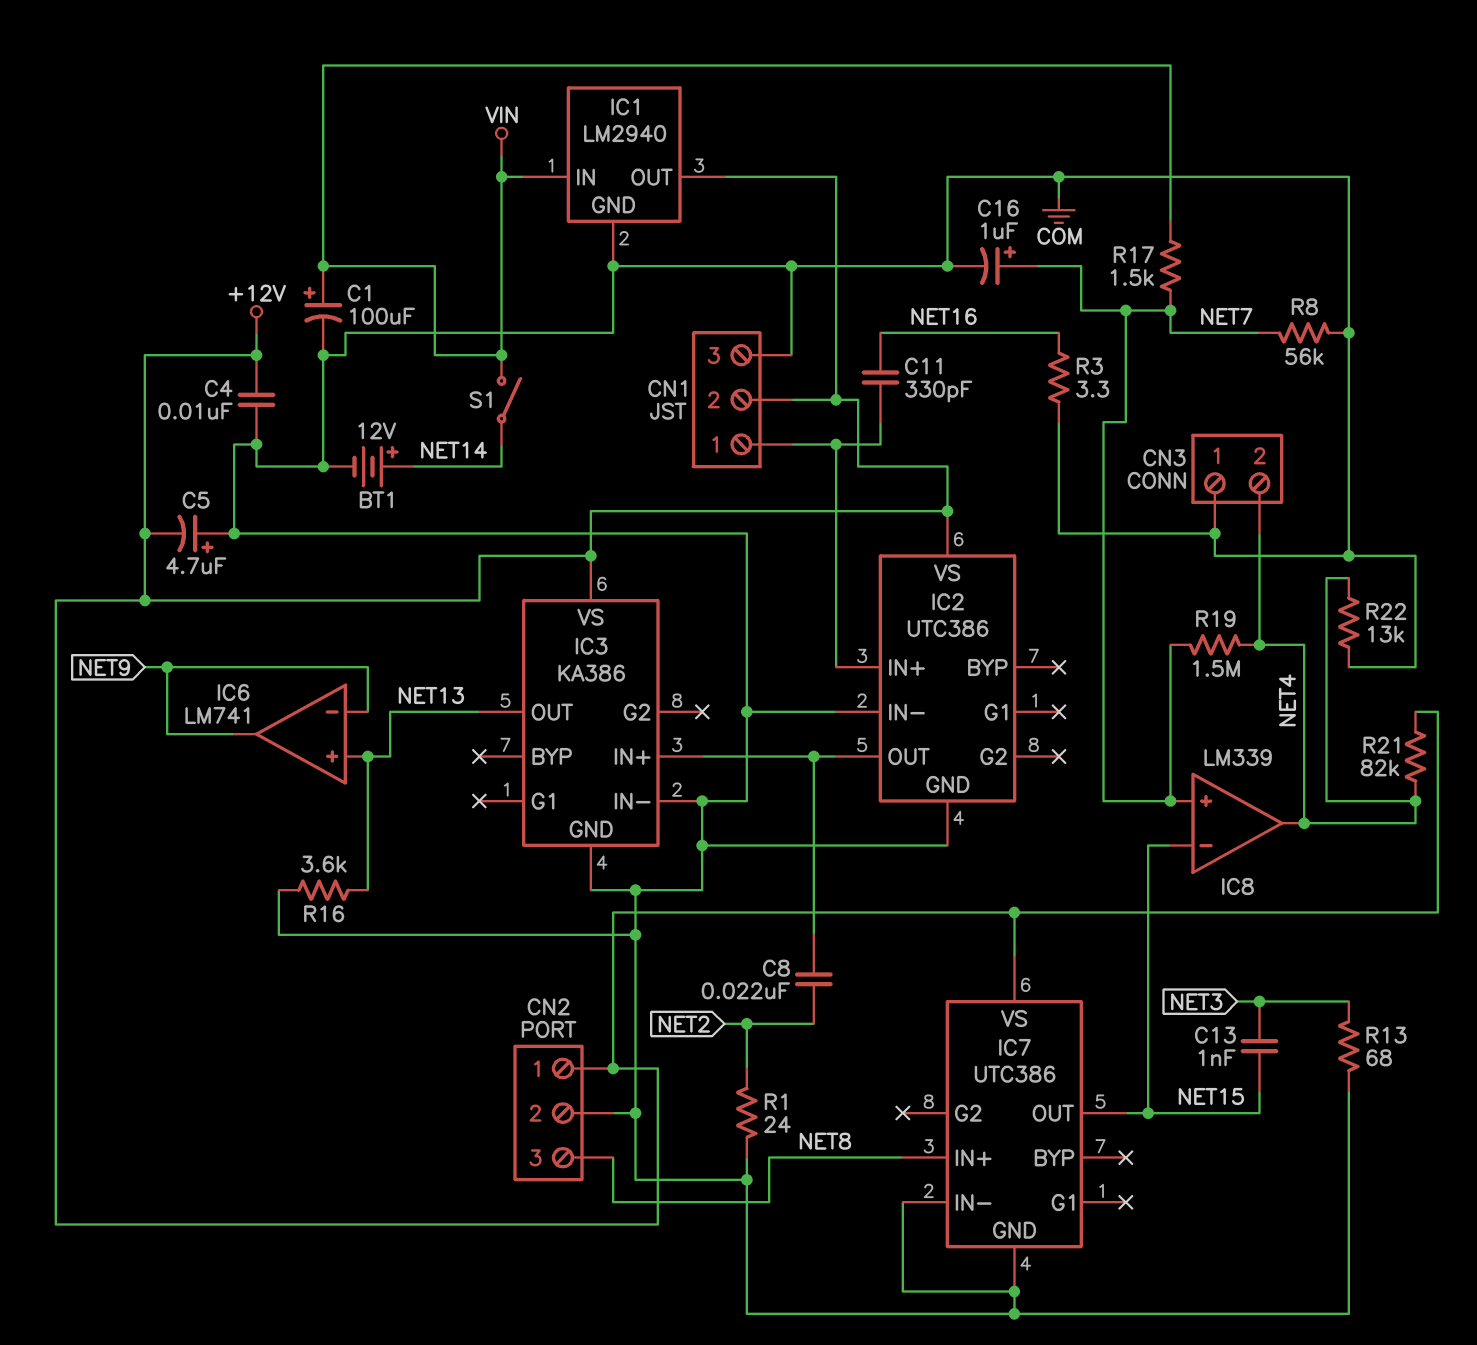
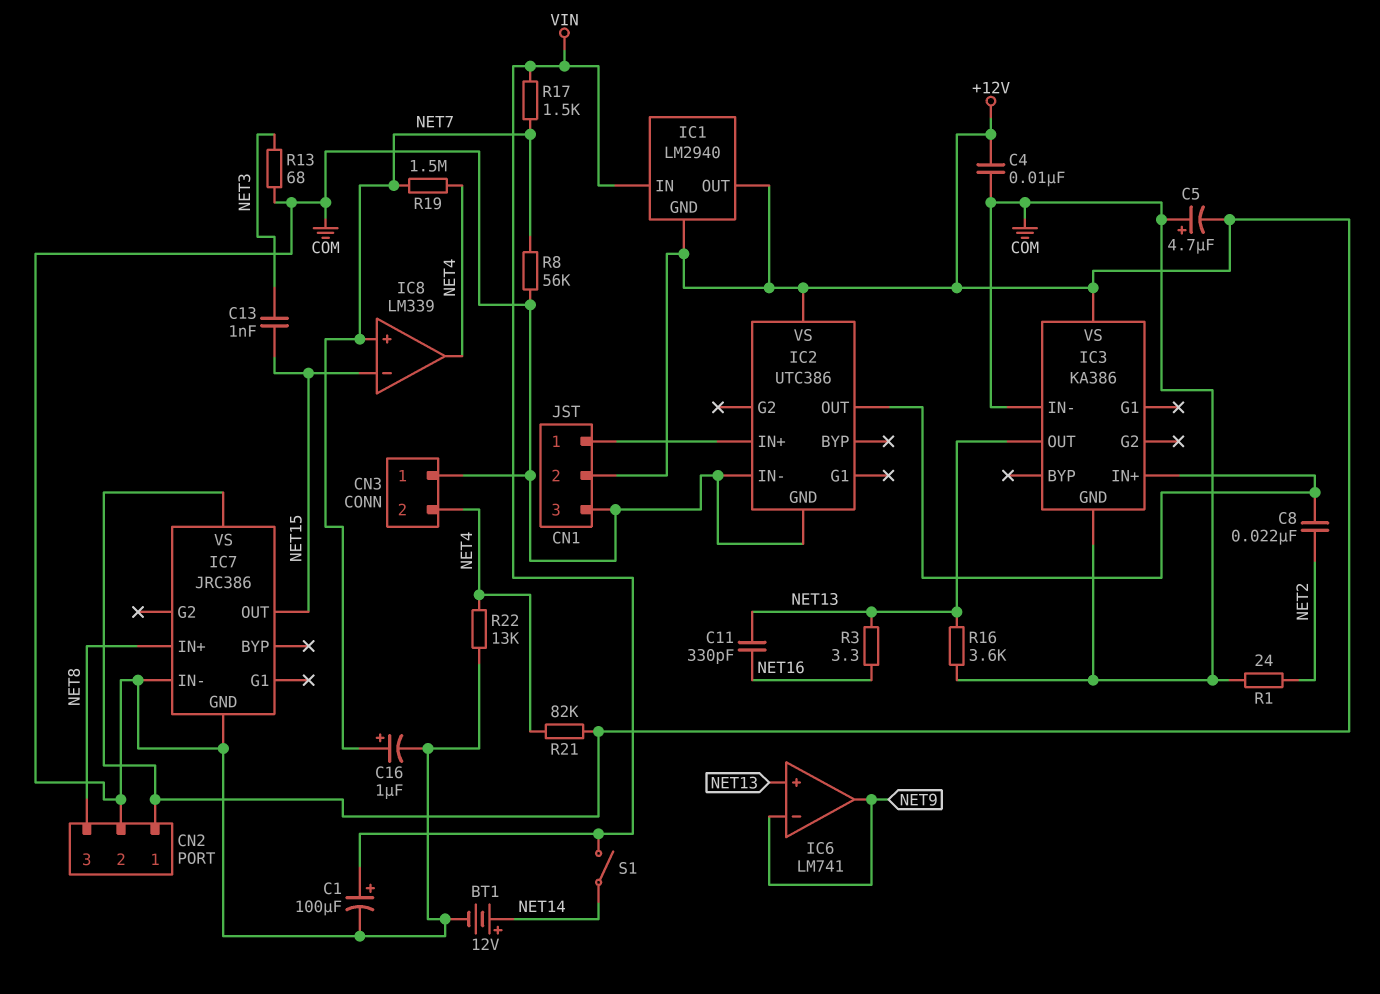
C11: 330pF (CN1/1, NET16) -> 330pF (NET13, NET16)
IC1 pin GND: COM -> +12V
IC7: UTC386 -> JRC386
R3: 3.3 (COM, NET16) -> 3.3 (NET13, NET16)

